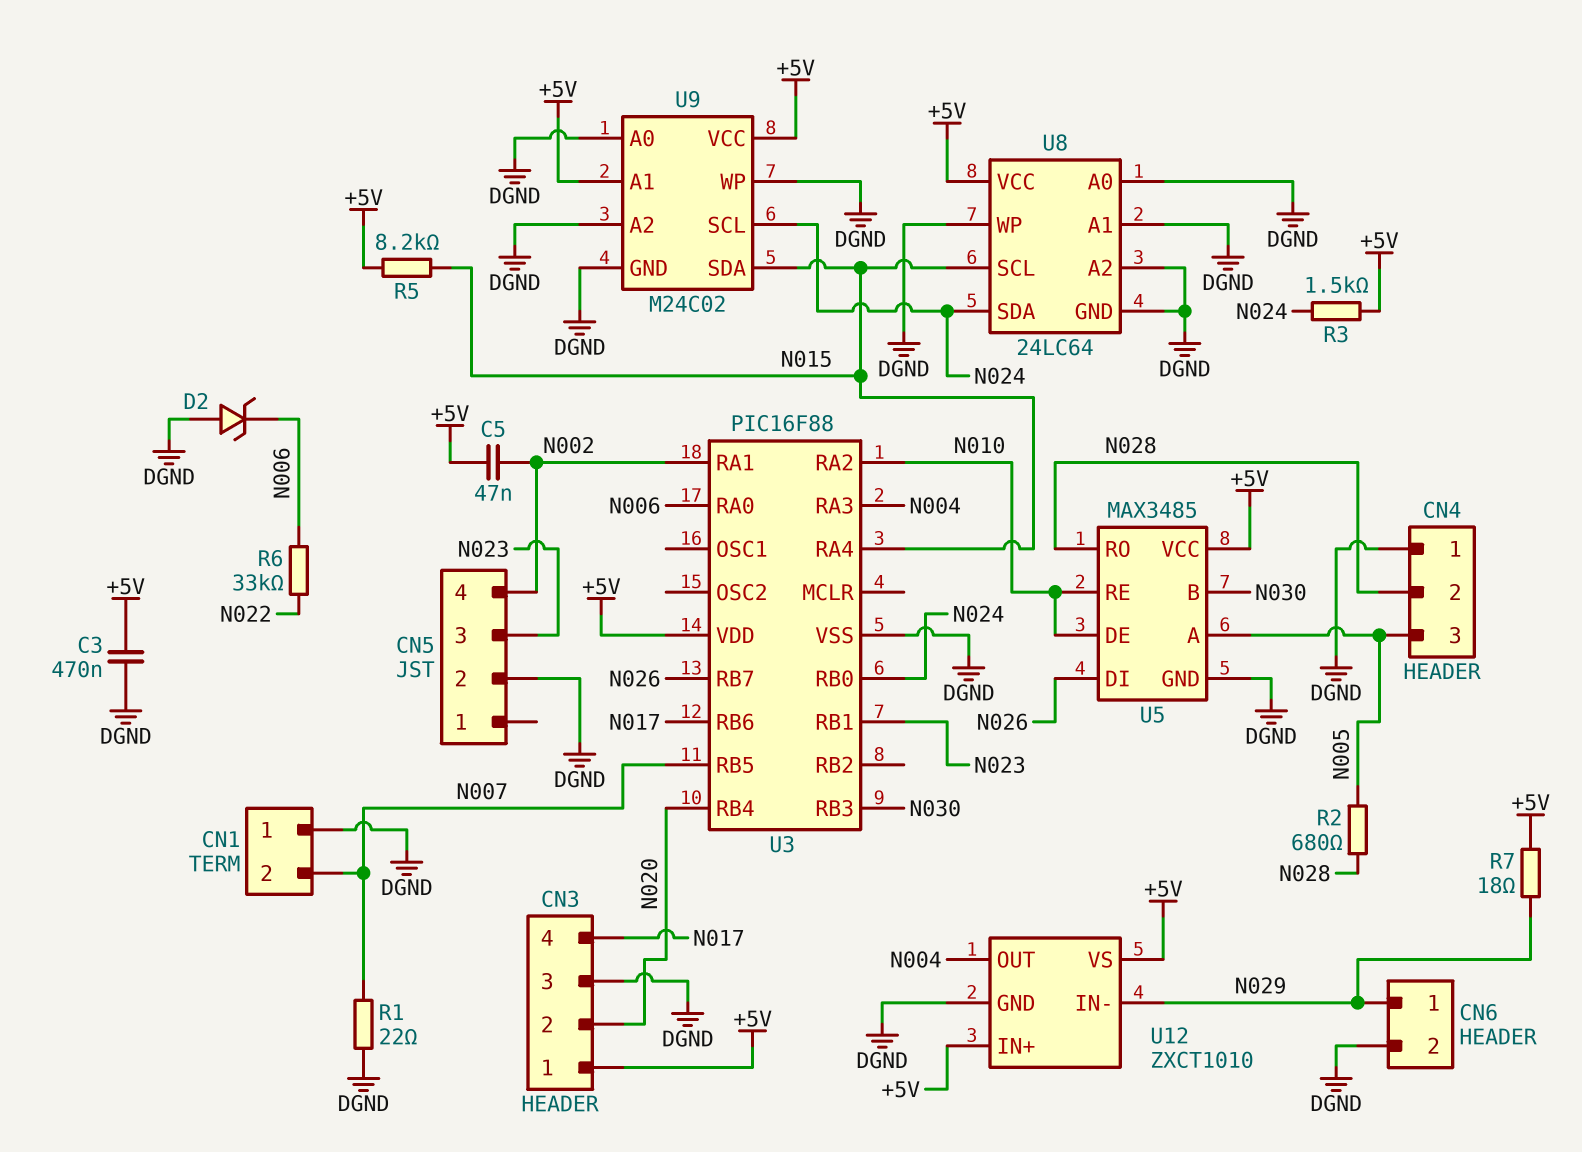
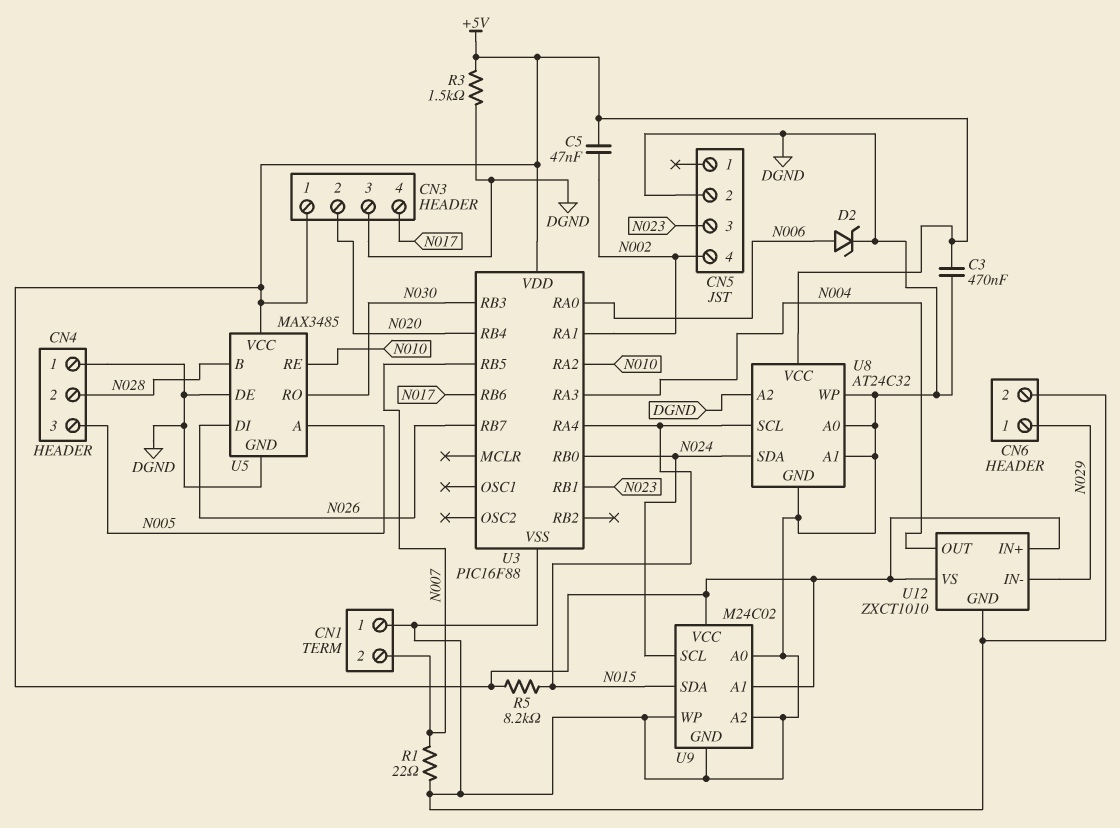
D2: zener (A DGND, K N006) -> zener (A N006, K DGND)
R2: 680 (N005, N028) -> none
R3: 1.5k (+5V, N024) -> 1.5k (+5V, DGND)
R6: 33k (N006, N022) -> none
R7: 18 (+5V, N029) -> none
U5 pin B: N030 -> N028
U5 pin DE: N010 -> DGND
U5 pin RO: N028 -> N030
U8: 24LC64 -> AT24C32

